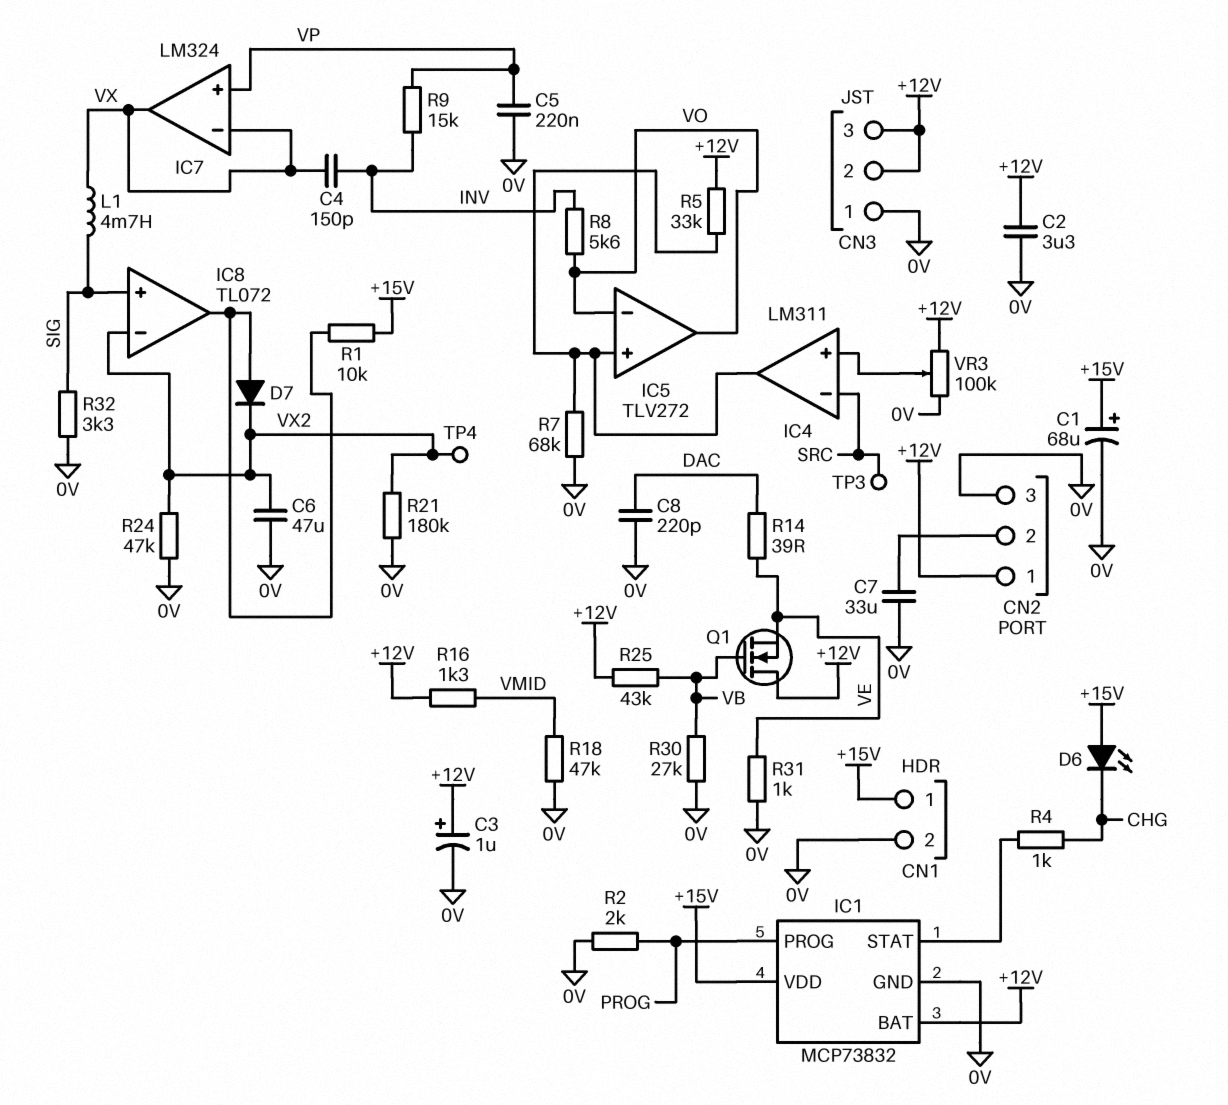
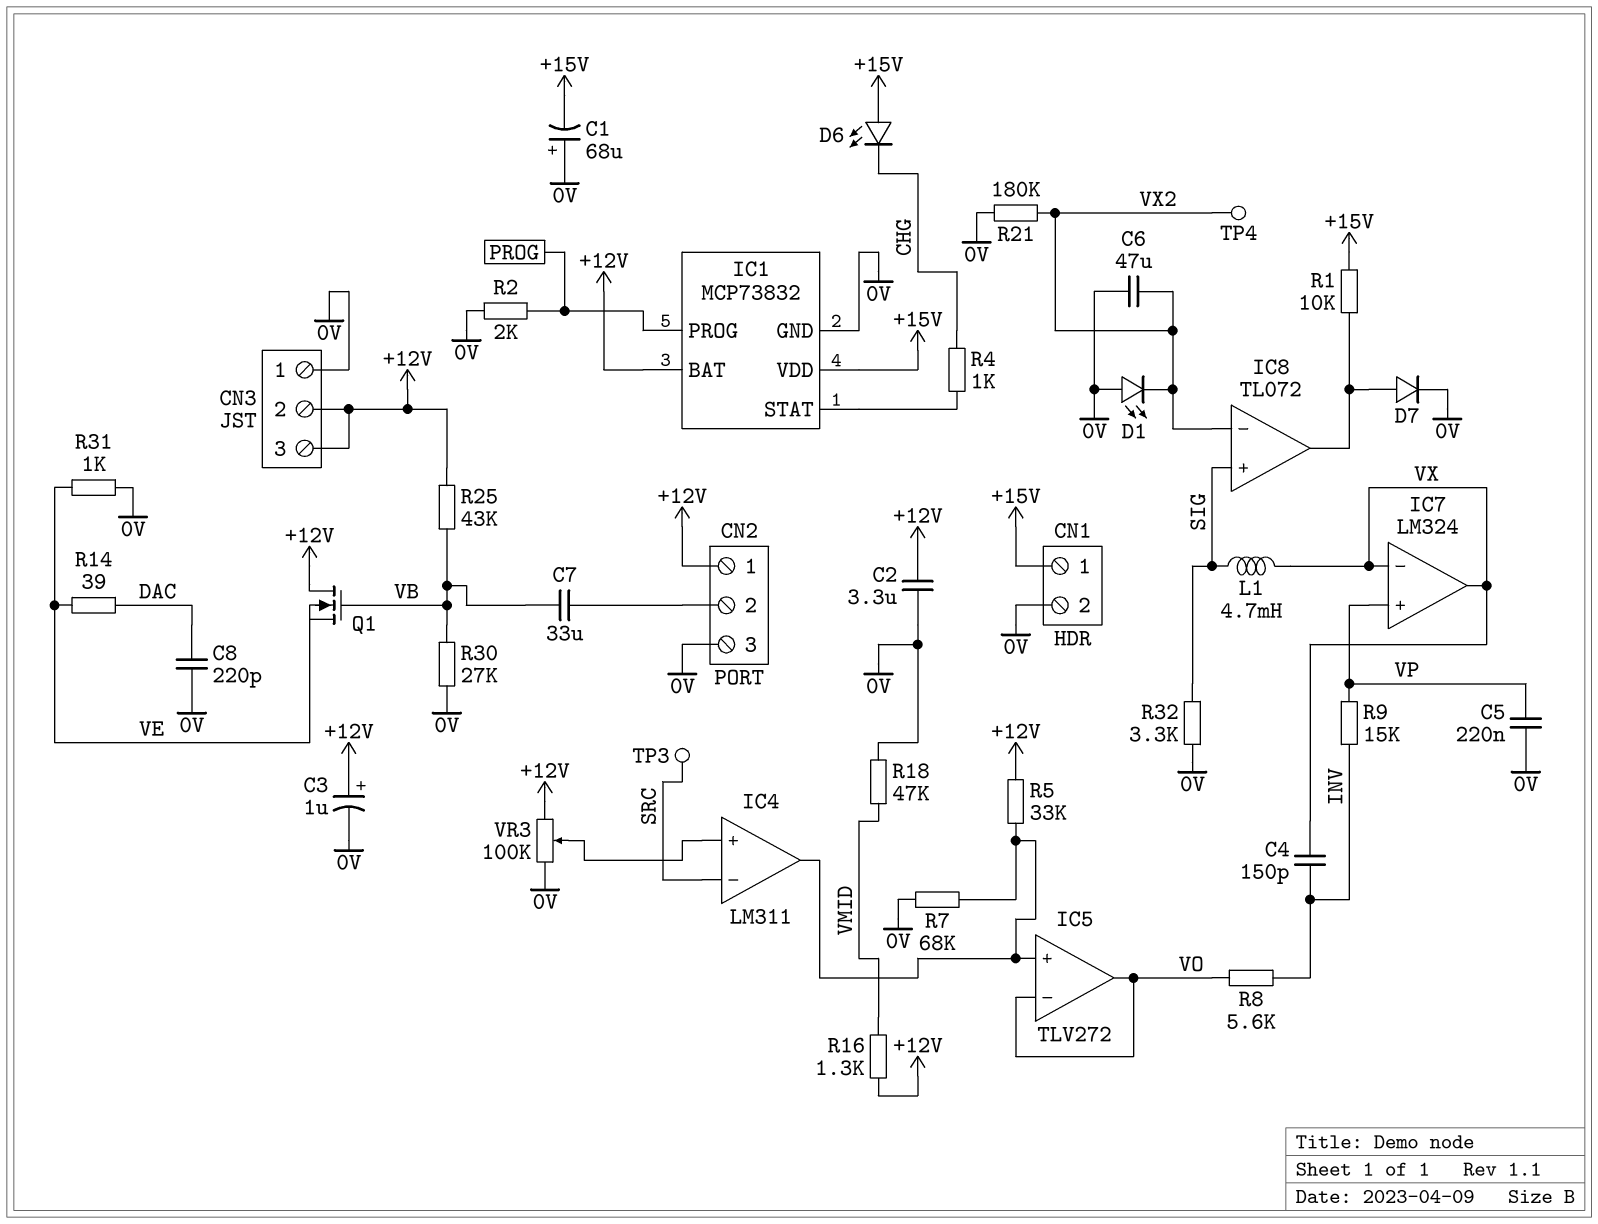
C1: 68uF (plus +15V, minus 0V) -> 68uF (plus 0V, minus +15V)
C7: 33uF (0V, CN2/2) -> 33uF (CN2/2, VB)
D1: none -> LED (A 0V, K VX2)
D7: diode (A IC8/out, K VX2) -> diode (A IC8/out, K 0V)
R24: 47k (0V, VX2) -> none

